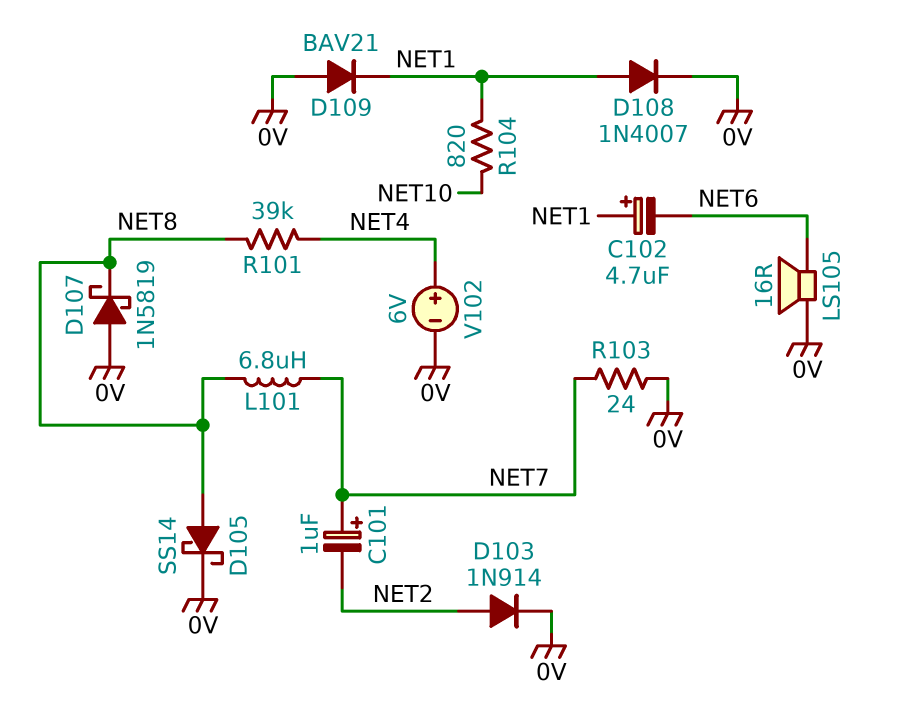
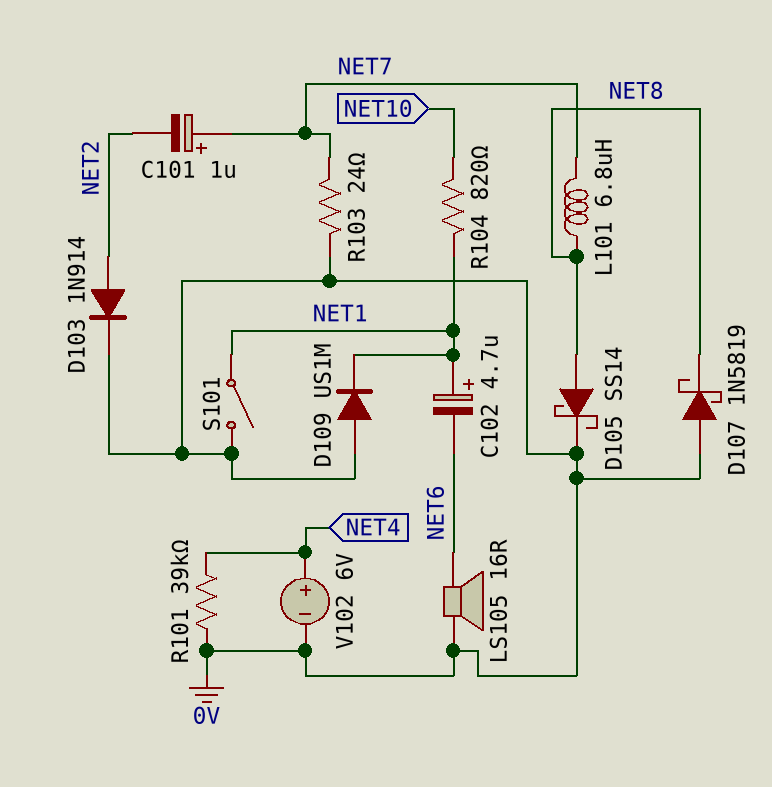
D108: diode 1N4007 (A NET1, K 0V) -> none
D109: diode BAV21 (A 0V, K NET1) -> diode US1M (A 0V, K NET1)
R101: 39k (NET4, NET8) -> 39k (0V, NET4)
S101: none -> switch (0V, NET1)

